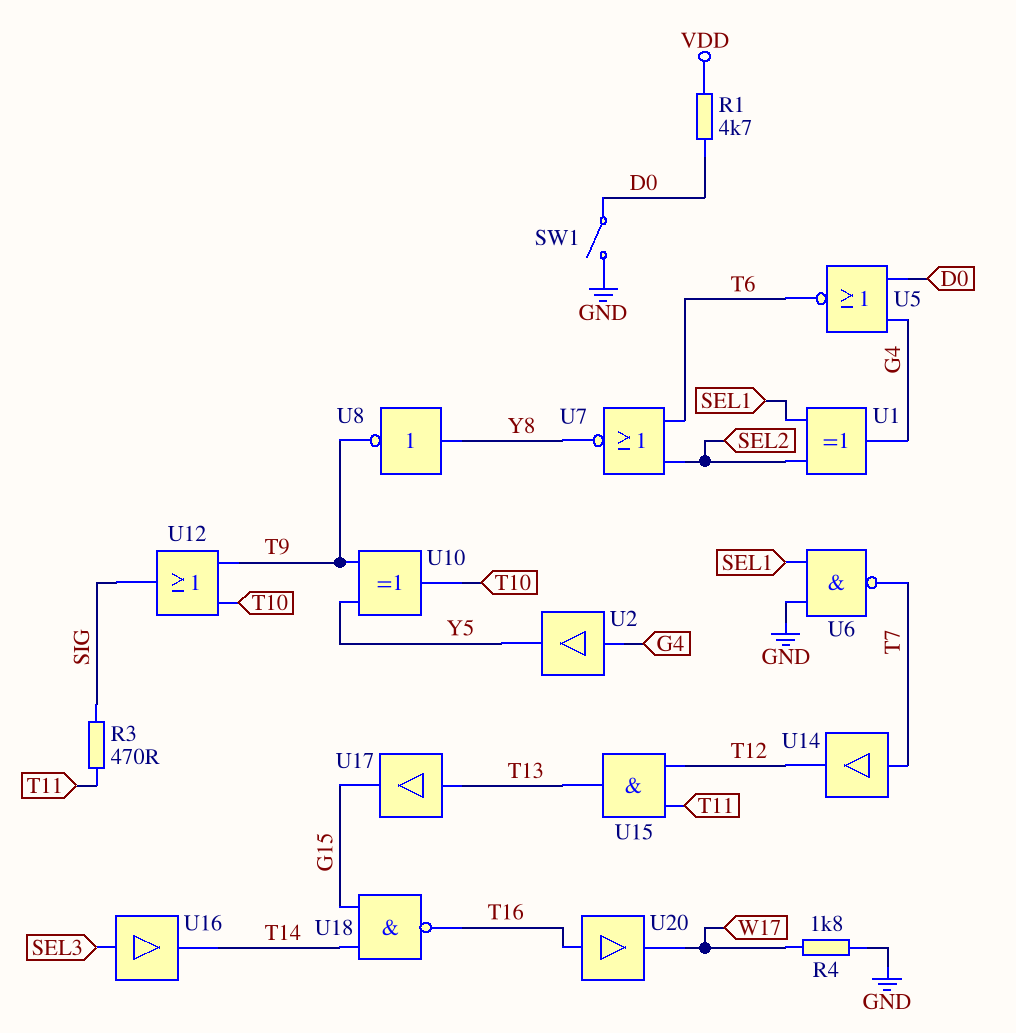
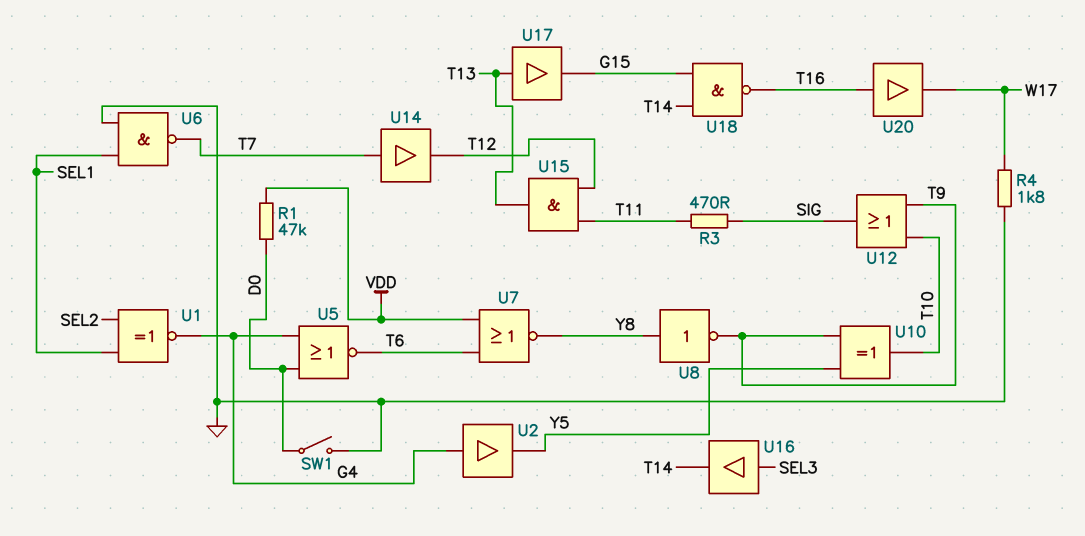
R1: 4.7k (D0, VDD) -> 47k (D0, VDD)
U1: XOR (in SEL1, in SEL2, out G4) -> XNOR (in SEL1, in SEL2, out G4)
U7: NOR (in SEL2, in T6, out Y8) -> NOR (in T6, in VDD, out Y8)

